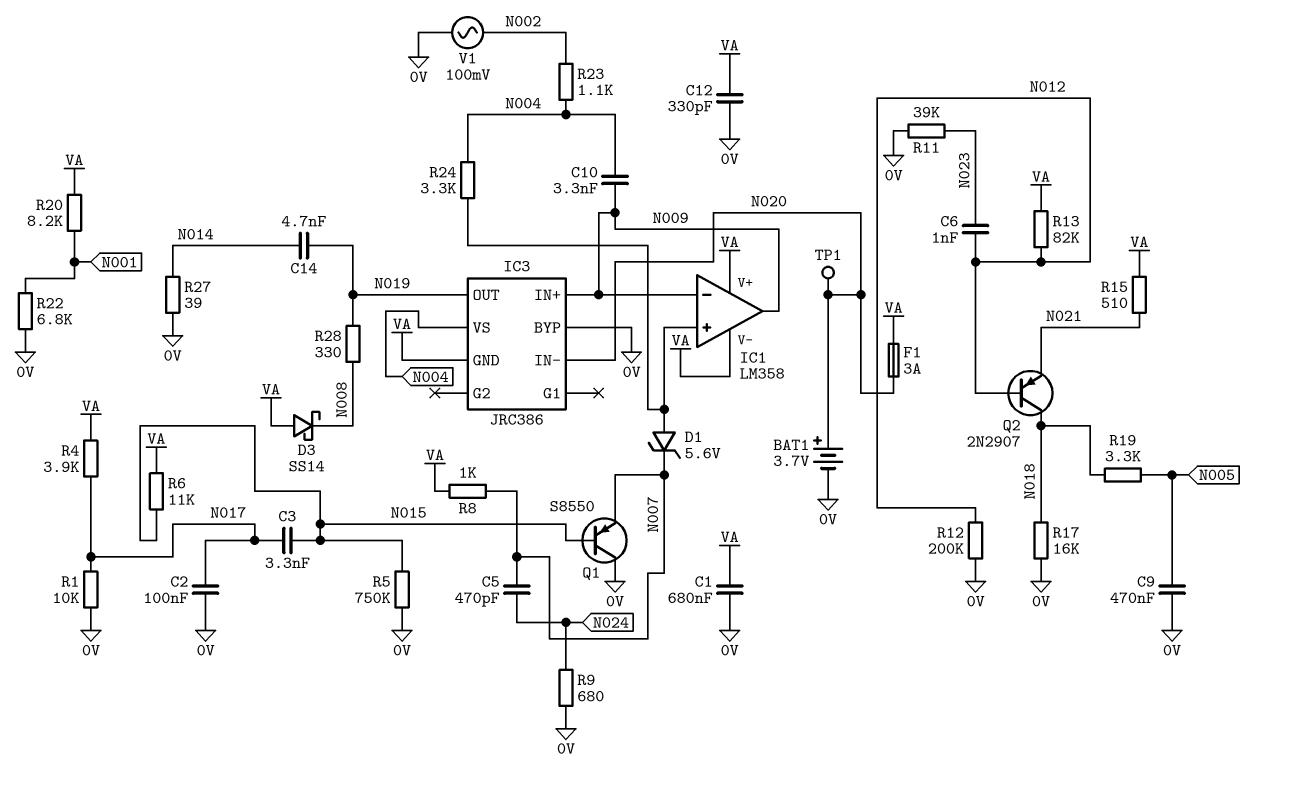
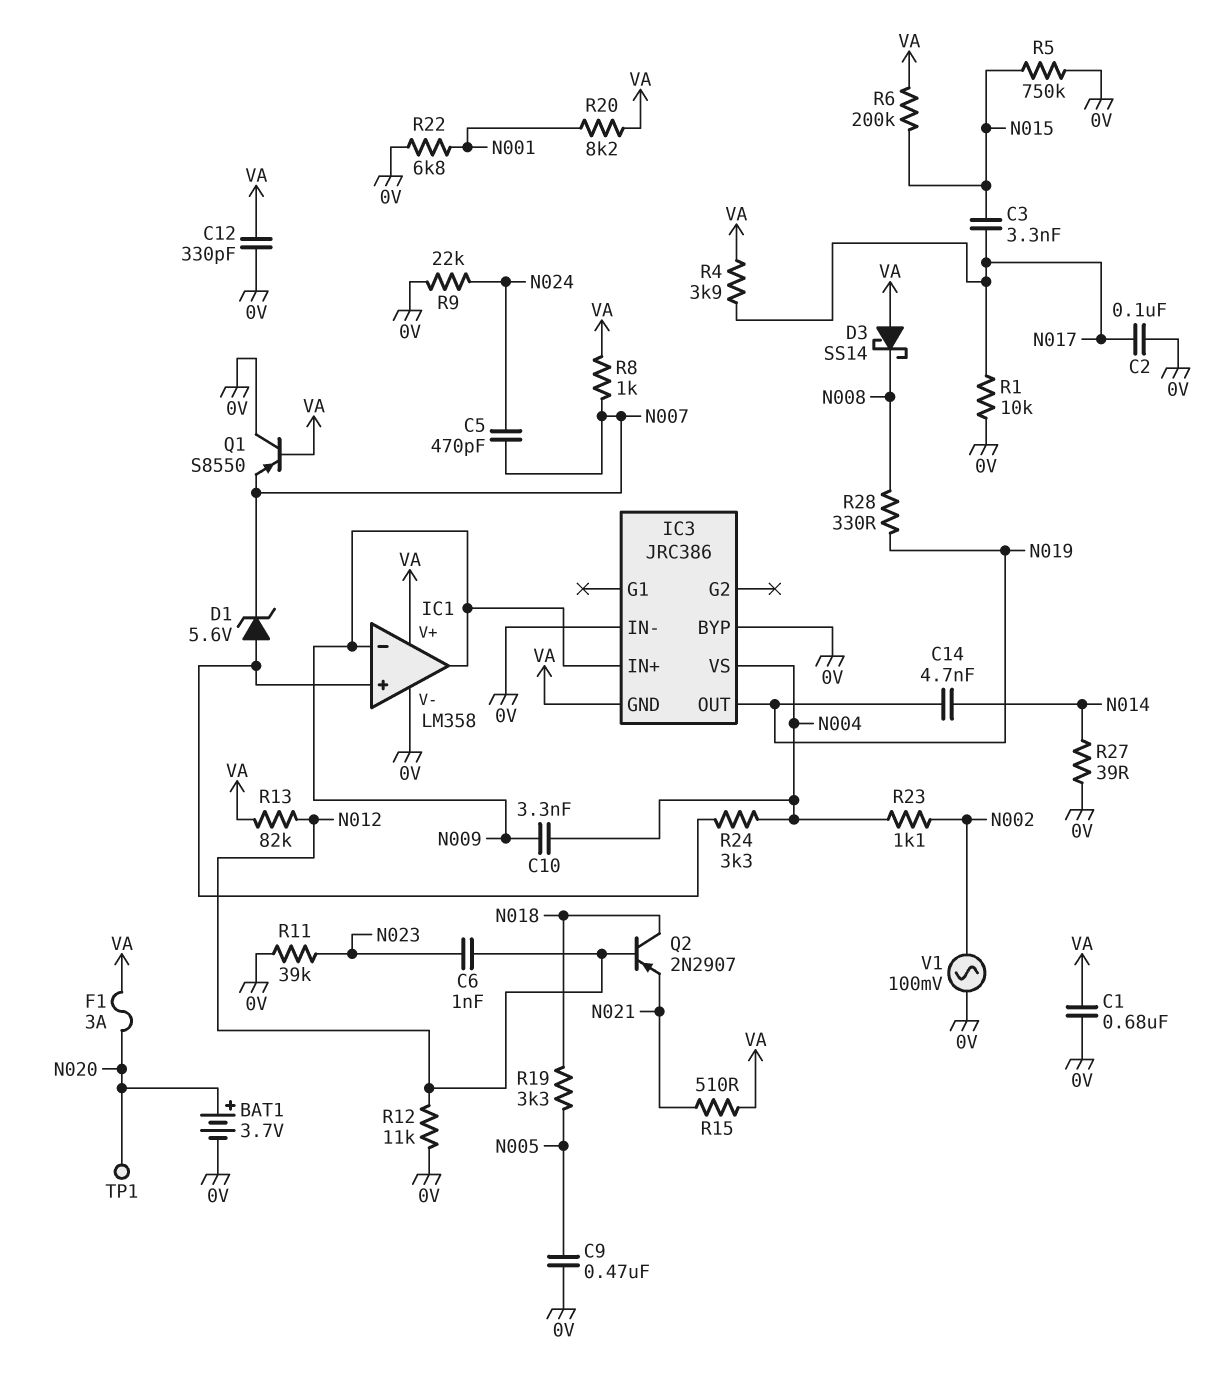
IC1 pin V-: VA -> 0V
IC3 pin IN-: N020 -> 0V
Q1: PNP S8550 (B N015, C 0V, E N007) -> PNP S8550 (B VA, C 0V, E N007)
R6: 11k (N015, VA) -> 200k (N015, VA)
R9: 680 (0V, N024) -> 22k (0V, N024)
R12: 200k (0V, N012) -> 11k (0V, N012)
R17: 16k (0V, N018) -> none

